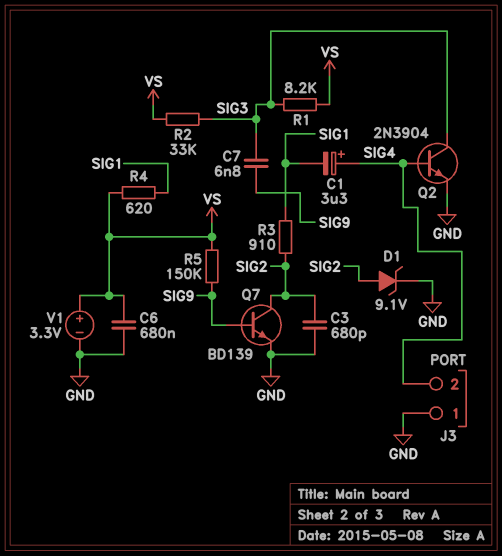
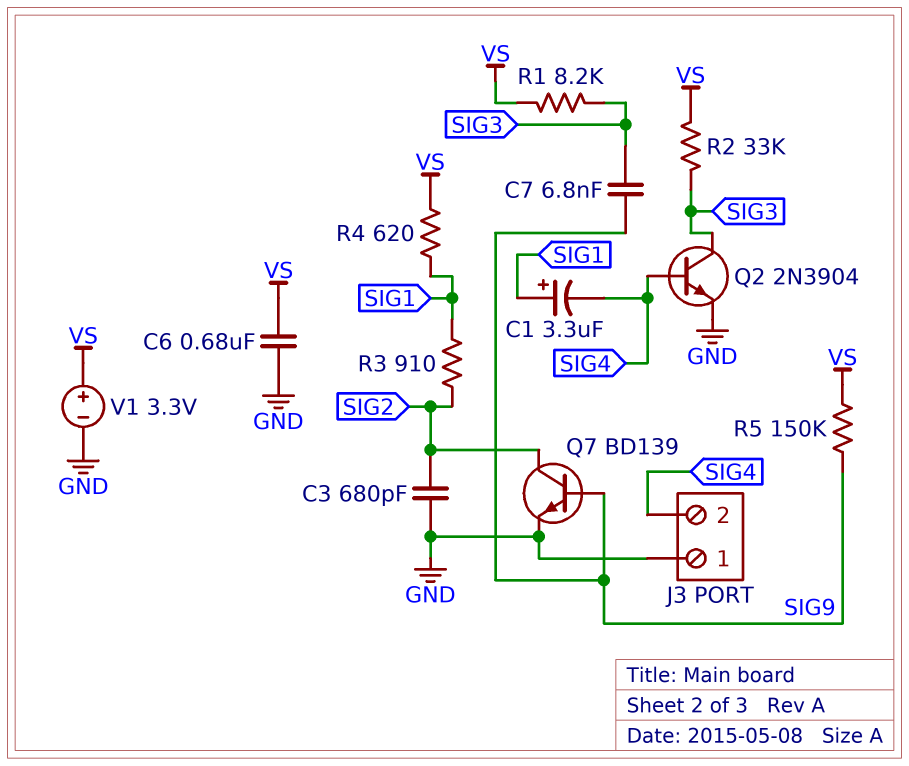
C1: 3.3uF (plus SIG4, minus SIG1) -> 3.3uF (plus SIG1, minus SIG4)
D1: zener 9.1V (A SIG2, K GND) -> none

